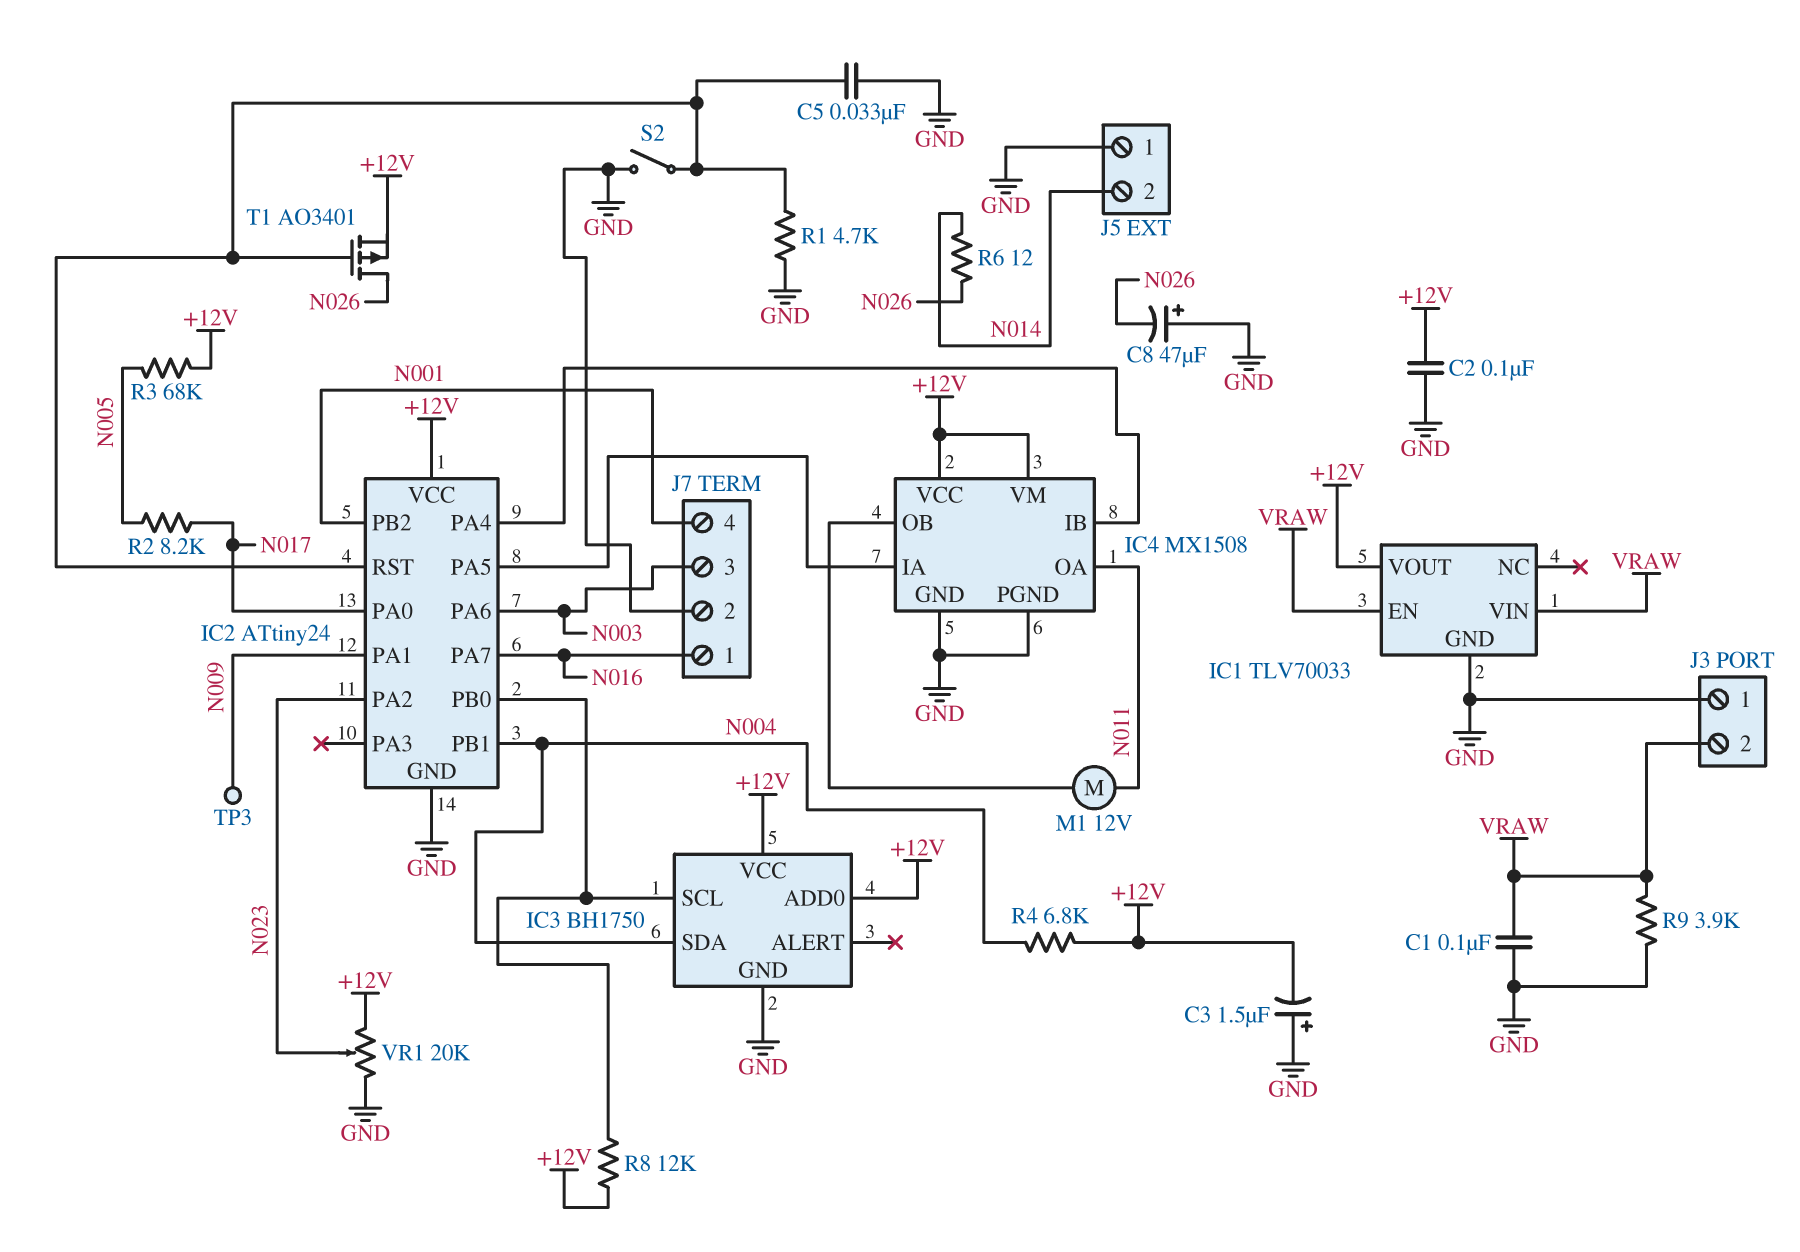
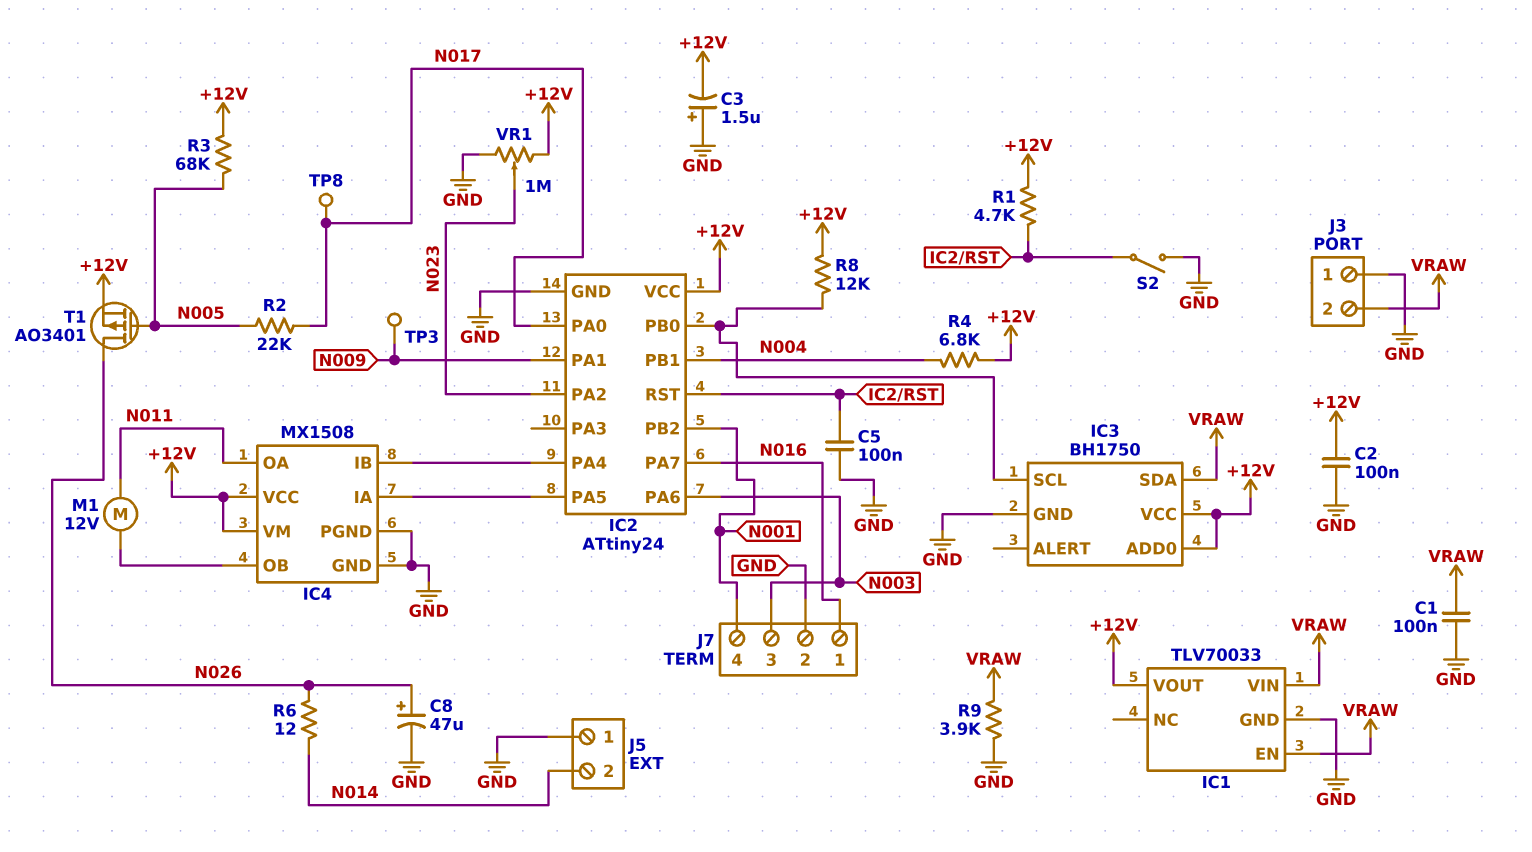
C5: 33nF (GND, IC2/RST) -> 100nF (GND, IC2/RST)
C8: 47uF (plus GND, minus N026) -> 47uF (plus N026, minus GND)
IC3 pin SDA: N004 -> VRAW
R1: 4.7k (GND, IC2/RST) -> 4.7k (+12V, IC2/RST)
R2: 8.2k (N005, N017) -> 22k (N005, N017)
T1: PMOS AO3401 (G IC2/RST, D N026, S +12V) -> PMOS AO3401 (G N005, D N026, S +12V)
TP8: none -> test point (N017)
VR1: 20k (+12V, GND, wiper N023) -> 1M (+12V, GND, wiper N023)

